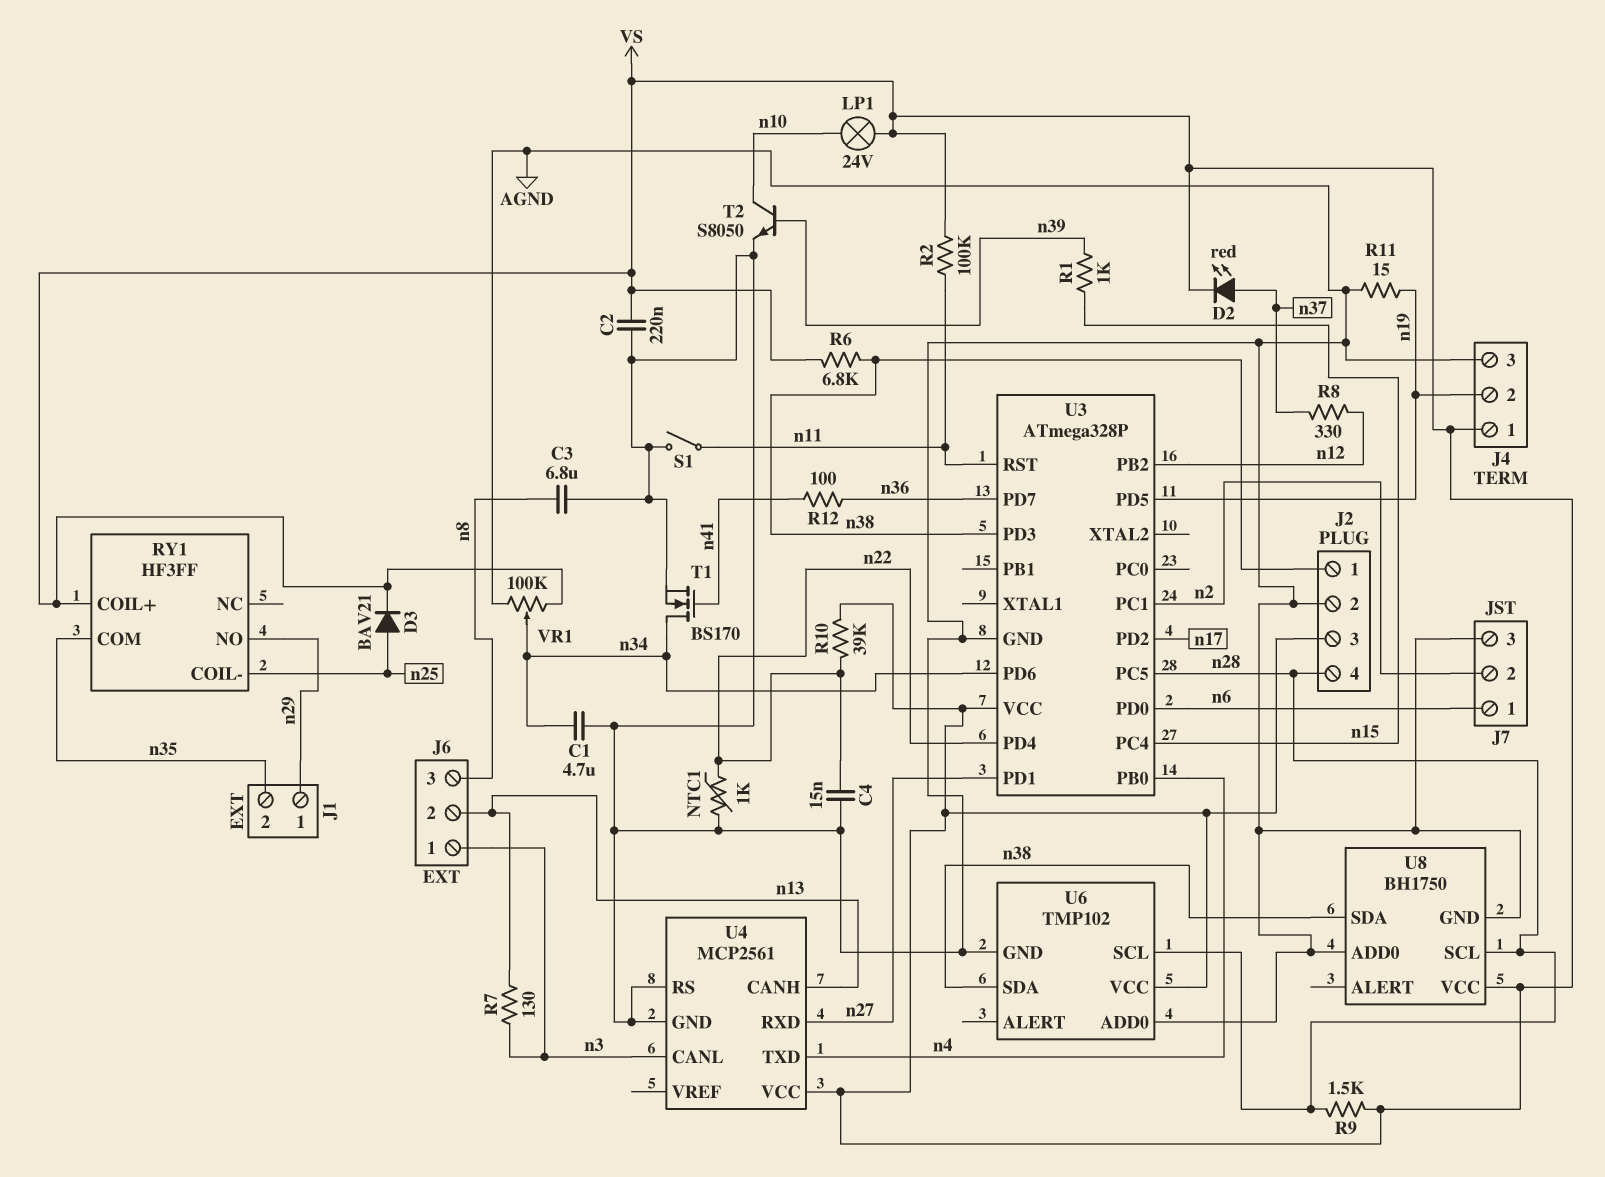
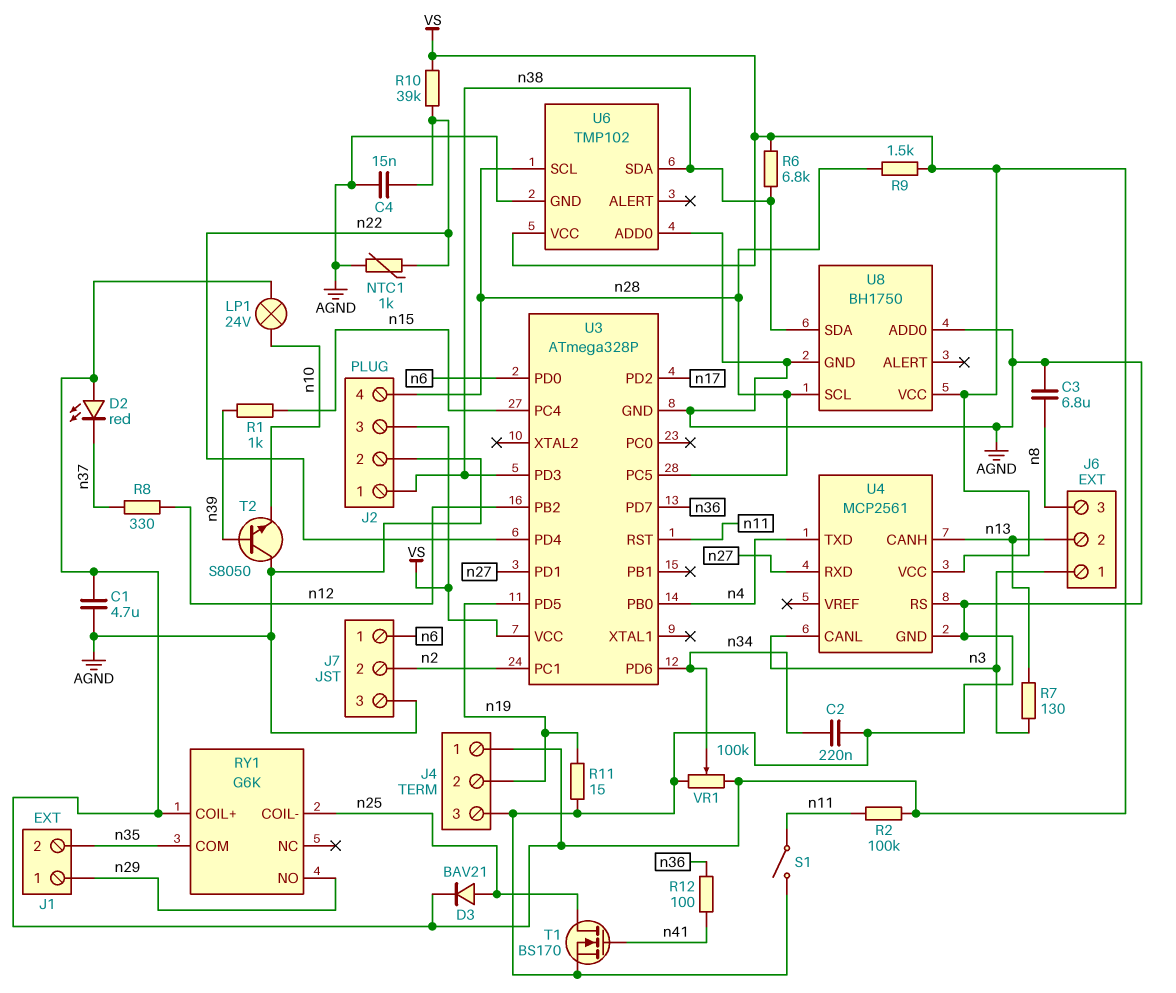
C1: 4.7uF (AGND, n34) -> 4.7uF (AGND, VS)
C2: 220nF (AGND, VS) -> 220nF (AGND, n34)
D2: LED red (A n37, K VS) -> LED red (A VS, K n37)
RY1: HF3FF -> G6K
T1: NMOS BS170 (G n41, D n34, S AGND) -> NMOS BS170 (G n41, D n25, S AGND)
T2: NPN S8050 (B n39, C n10, E AGND) -> NPN S8050 (B n39, C AGND, E n10)

